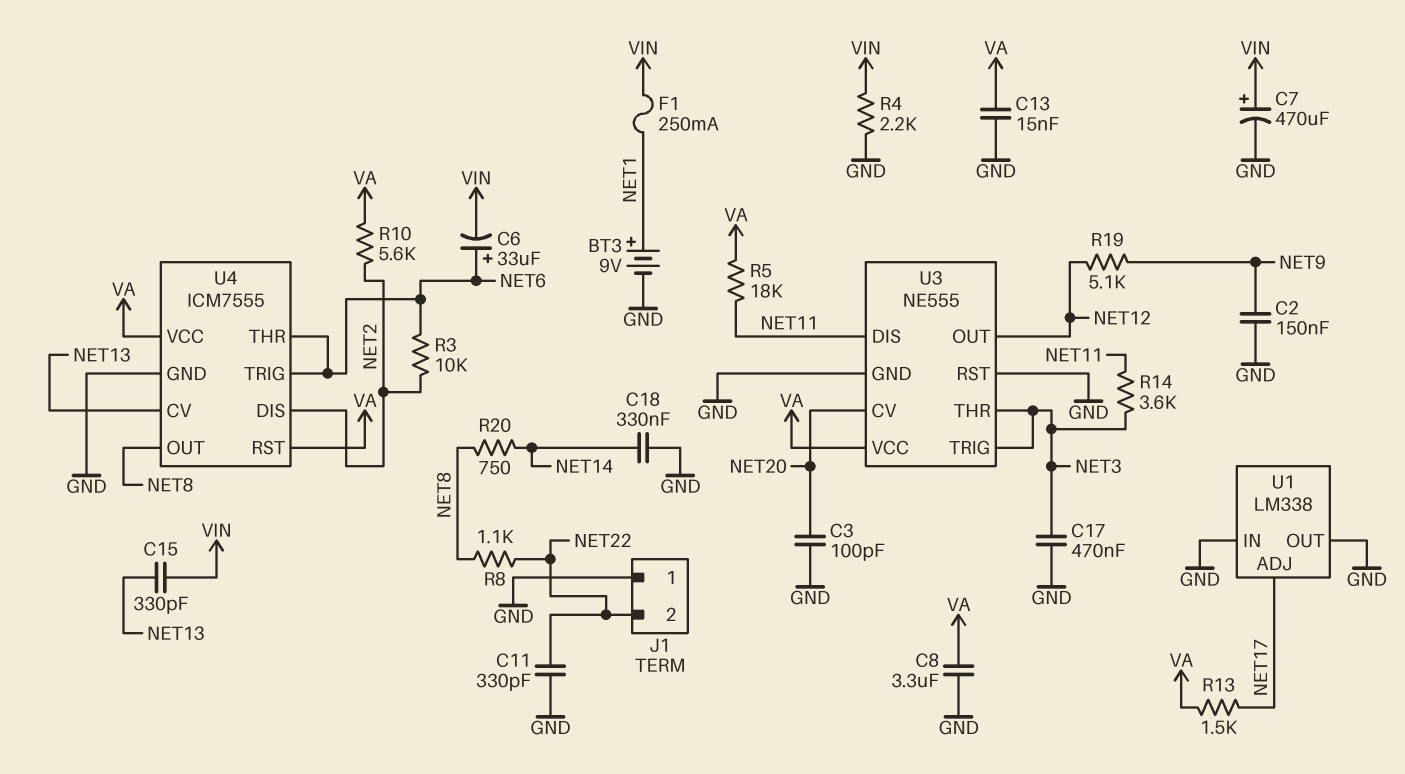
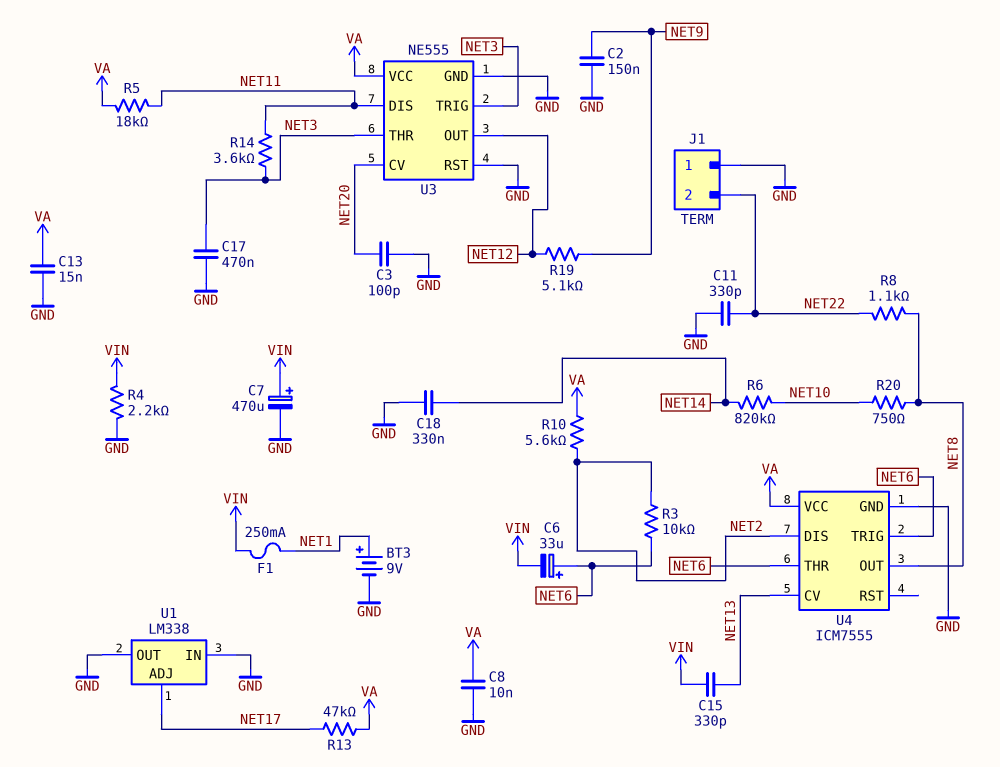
C8: 3.3uF (GND, VA) -> 10nF (GND, VA)
R6: none -> 820k (NET10, NET14)
R13: 1.5k (NET17, VA) -> 47k (NET17, VA)
R20: 750 (NET8, NET14) -> 750 (NET8, NET10)
U4 pin RST: VA -> none

